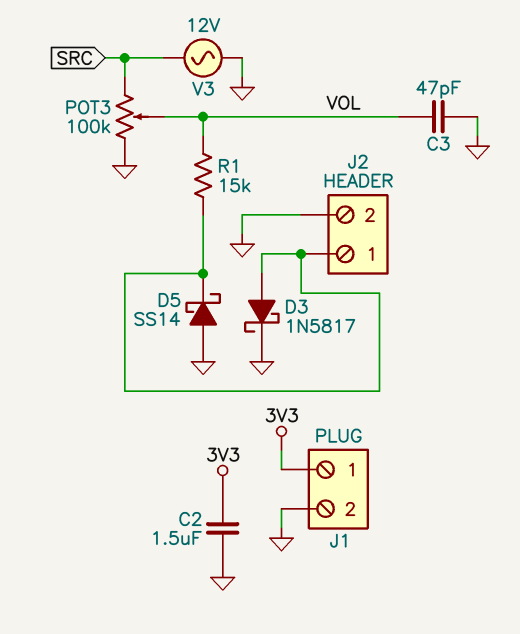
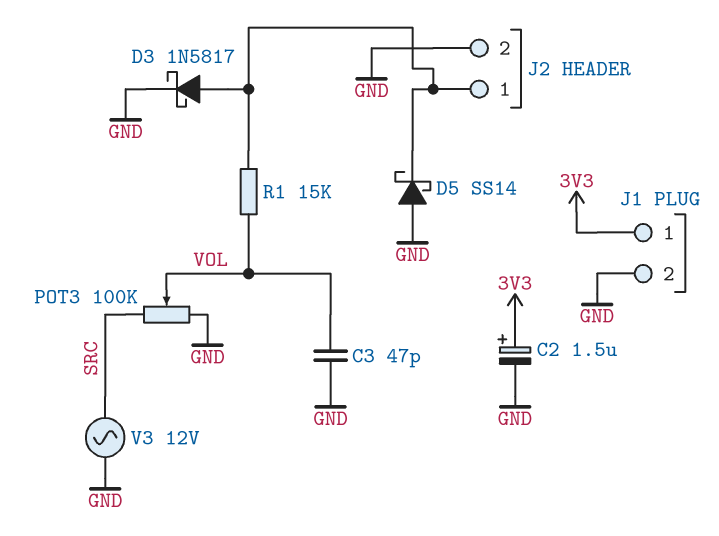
C2: 1.5uF (3V3, GND) -> 1.5uF (plus 3V3, minus GND)

